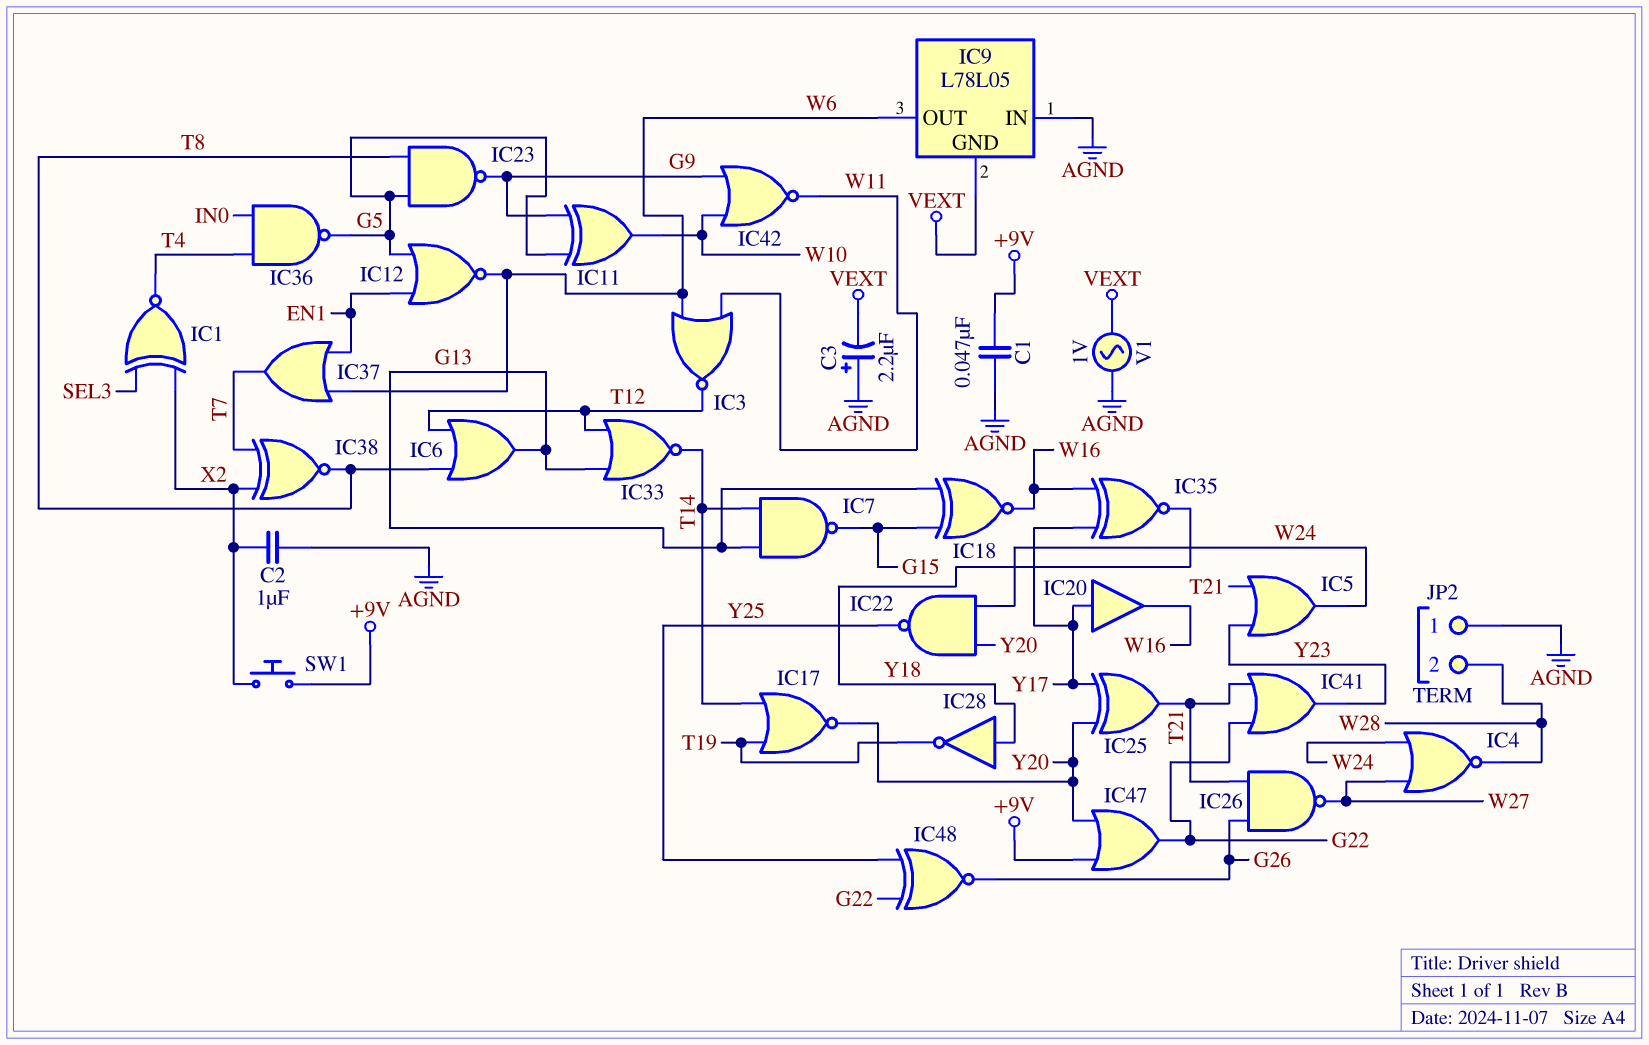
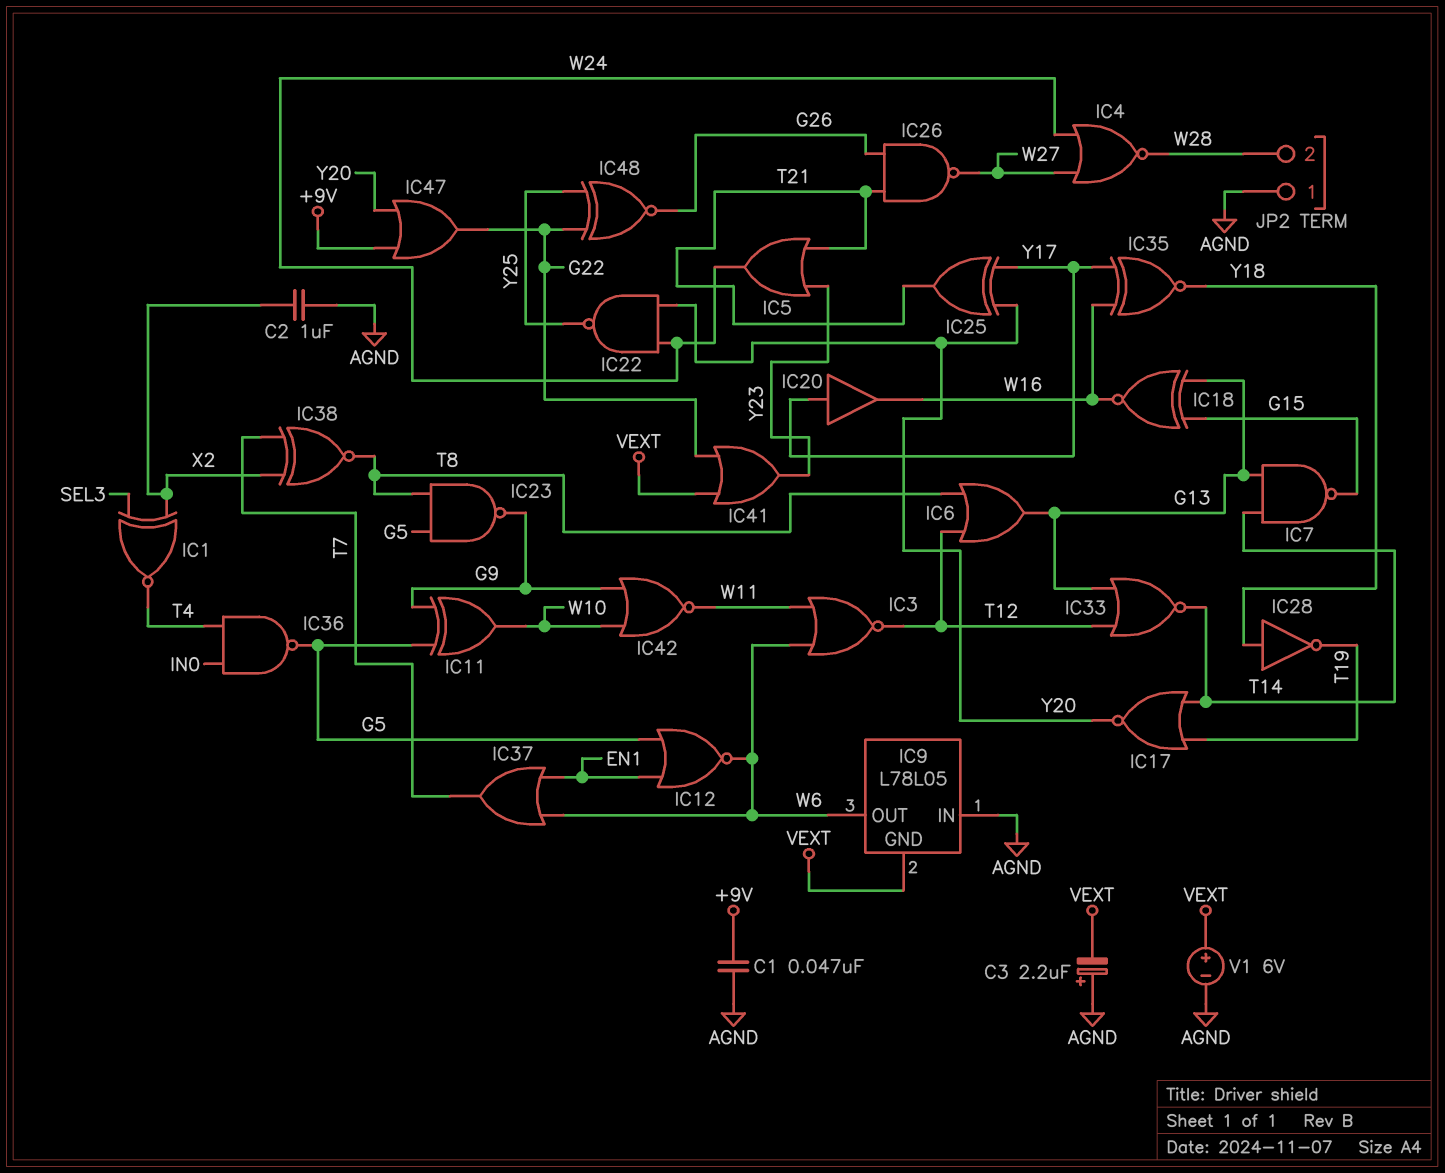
IC41: OR (in G22, in T21, out Y23) -> OR (in G22, in VEXT, out Y23)
SW1: button (+9V, X2) -> none
V1: AC 1V (AGND, VEXT) -> 6V (plus VEXT, minus AGND)

